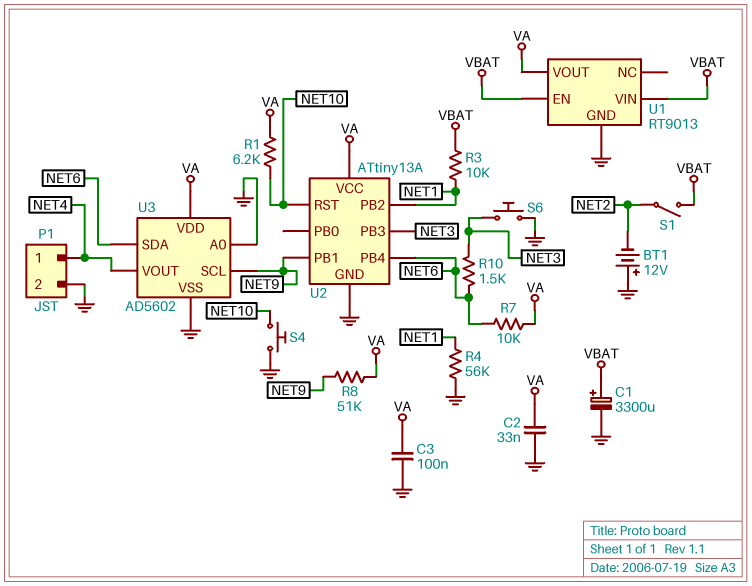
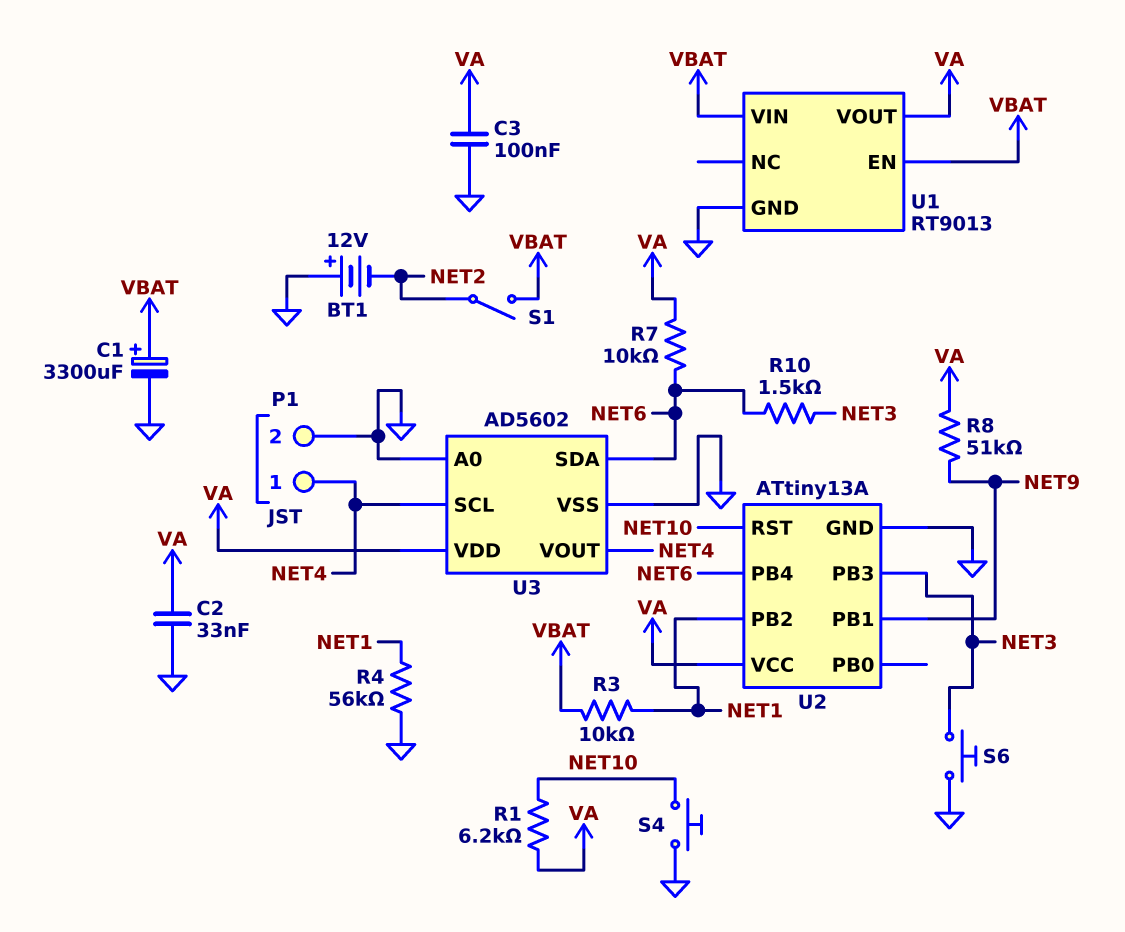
U3 pin SCL: NET9 -> NET4

